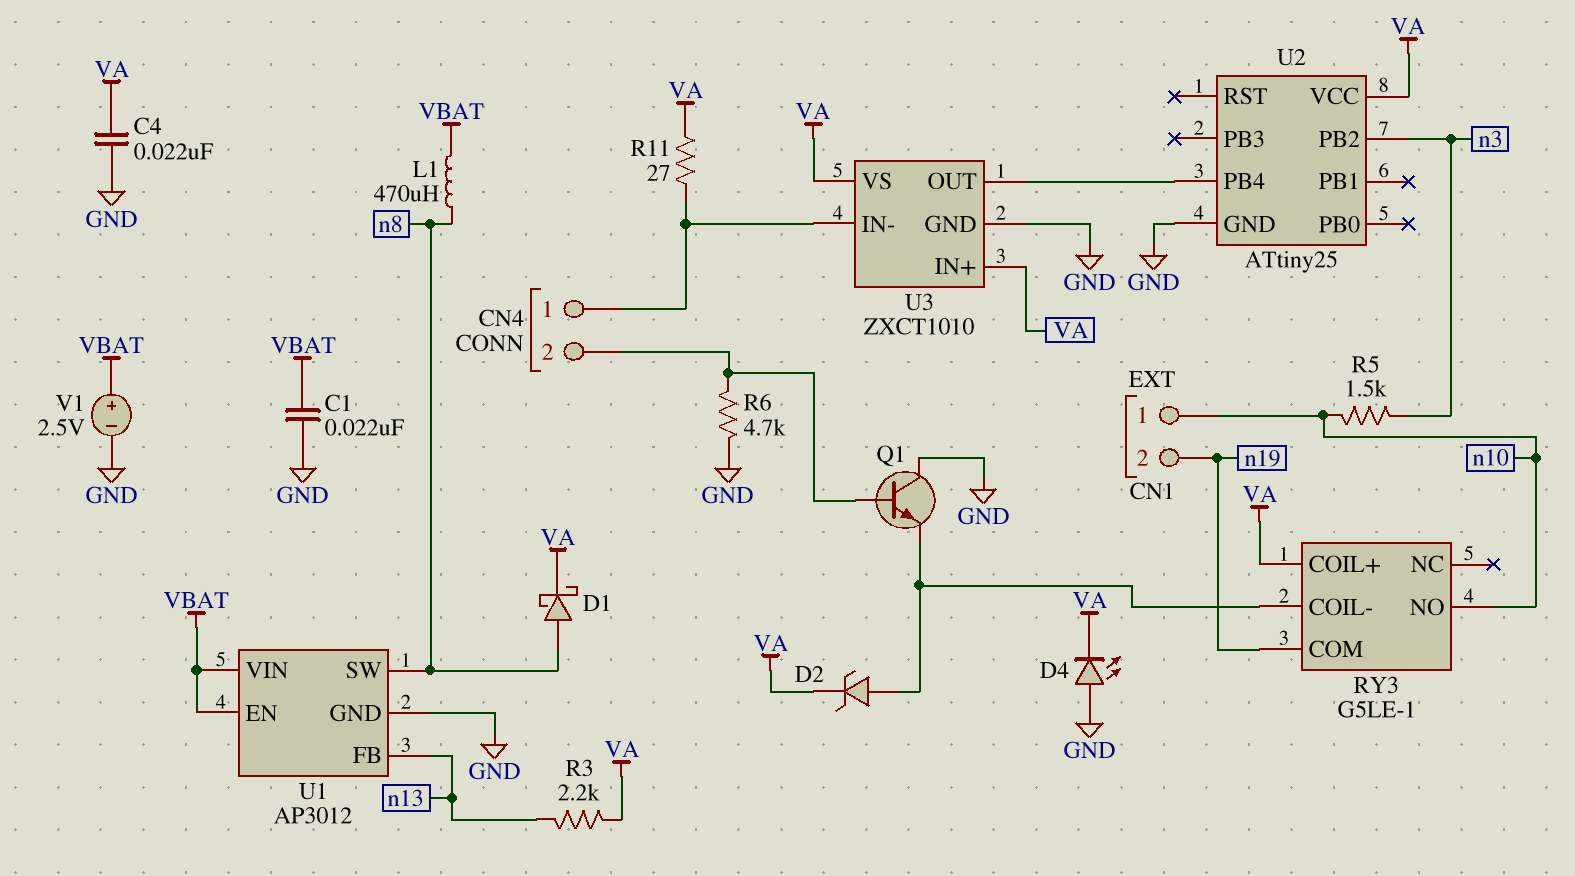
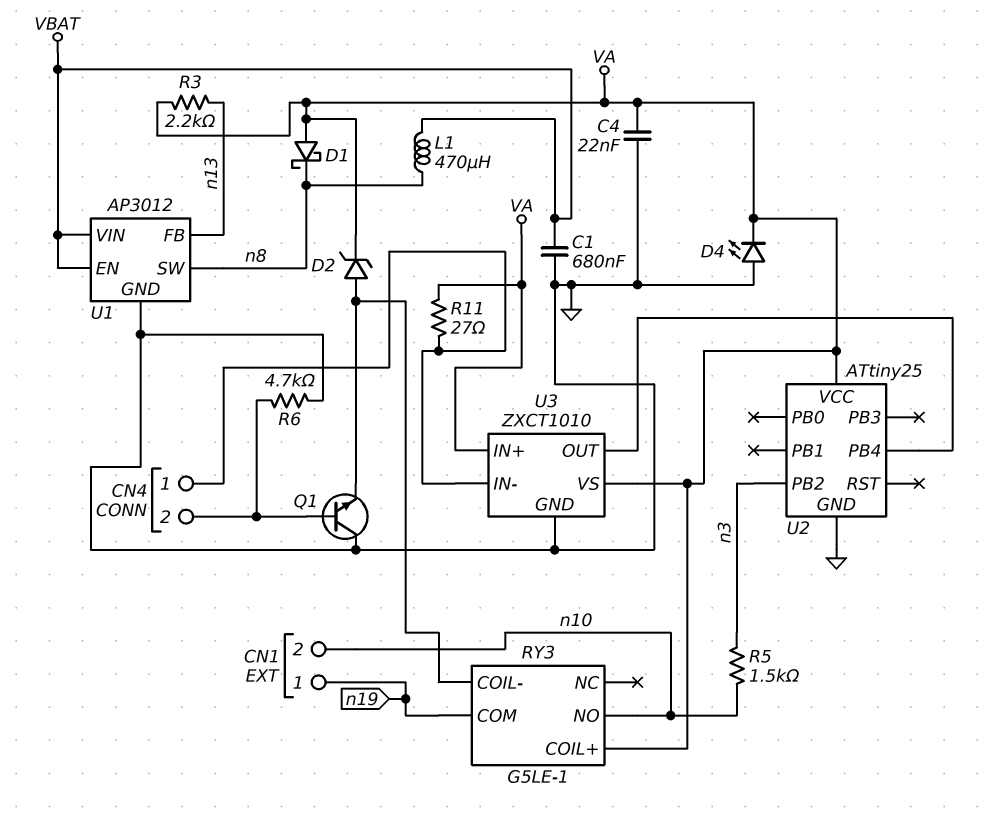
C1: 22nF (GND, VBAT) -> 680nF (GND, VBAT)
CN1 pin 1: n10 -> n19
CN1 pin 2: n19 -> n10
D1: schottky (A n8, K VA) -> schottky (A VA, K n8)
V1: 2.5V (plus VBAT, minus GND) -> none

